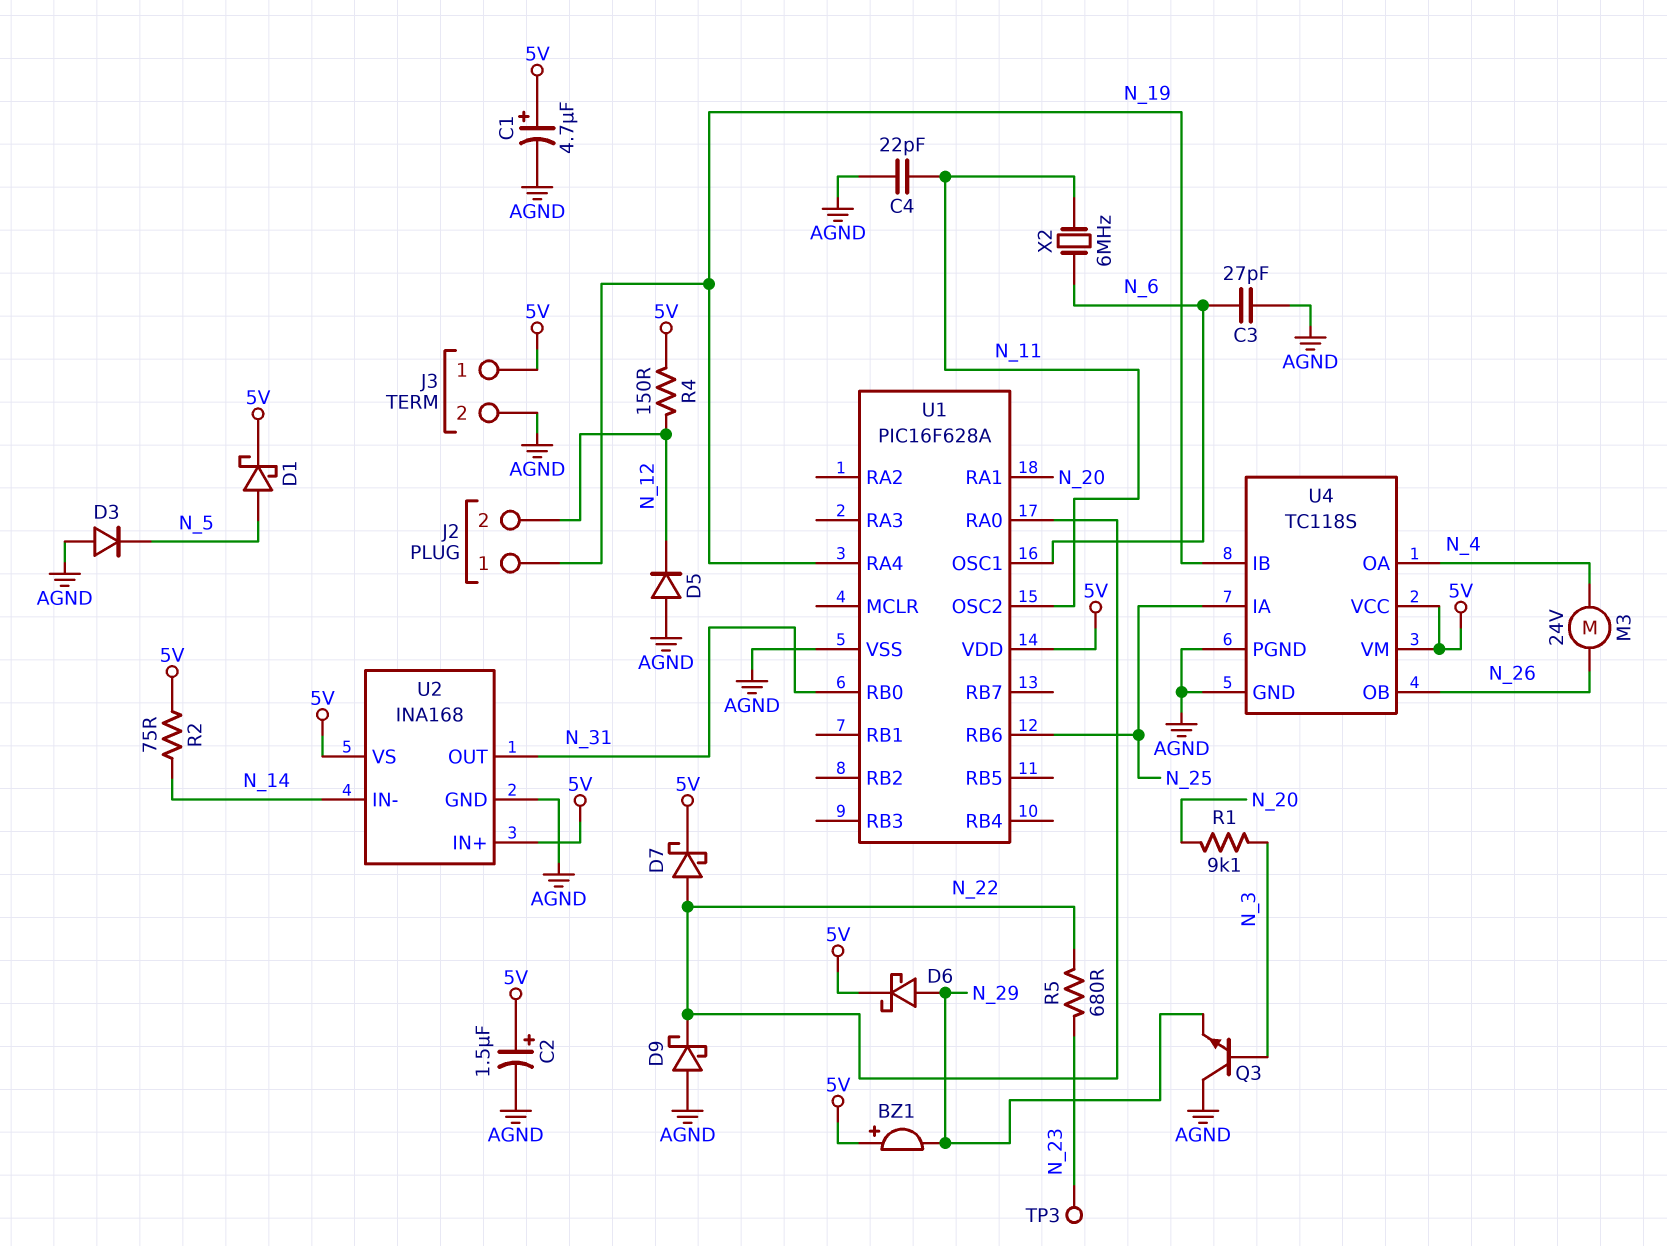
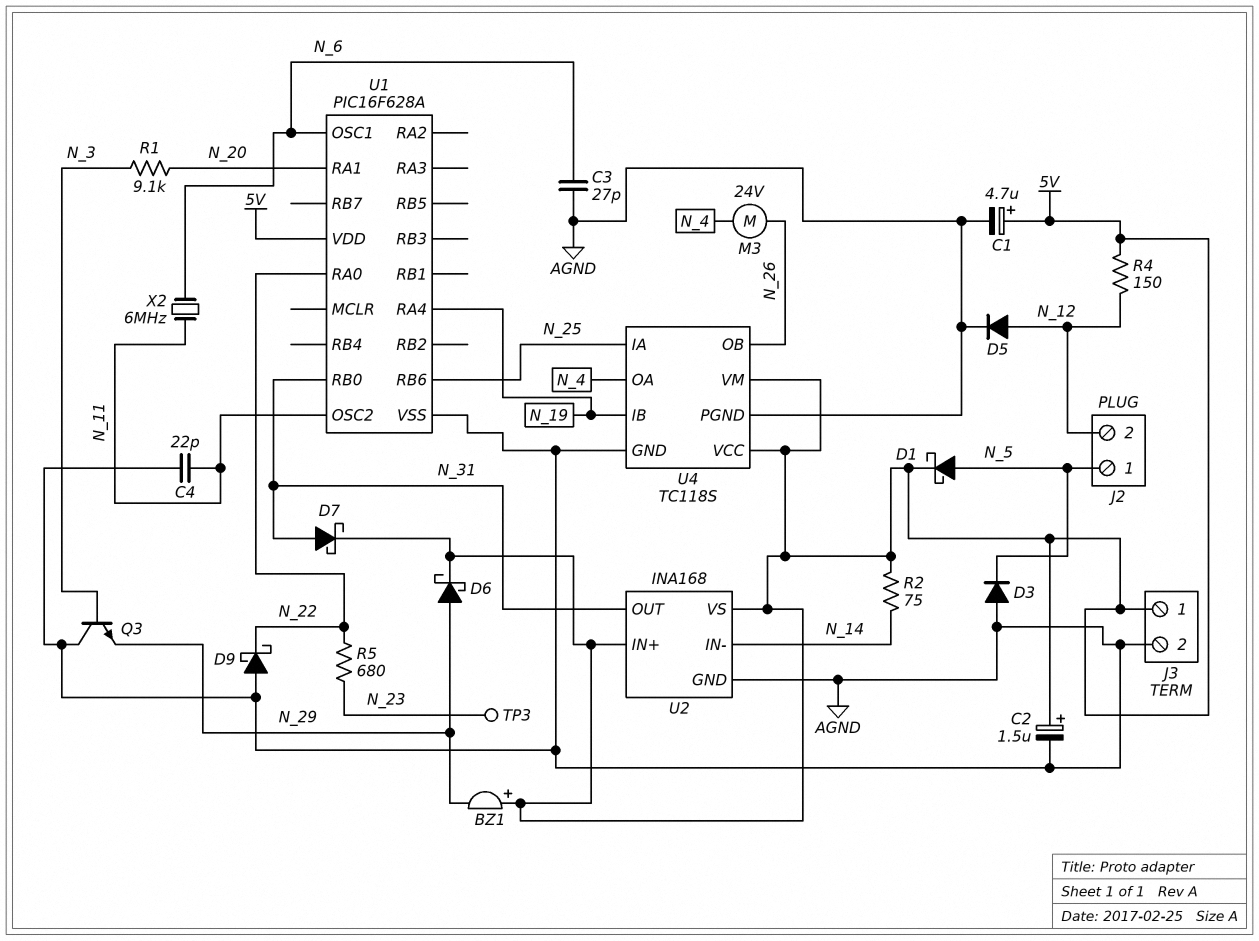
D5: diode (A AGND, K N_12) -> diode (A N_12, K AGND)
D7: schottky (A N_22, K 5V) -> schottky (A N_31, K 5V)
J2 pin 1: N_19 -> N_5

